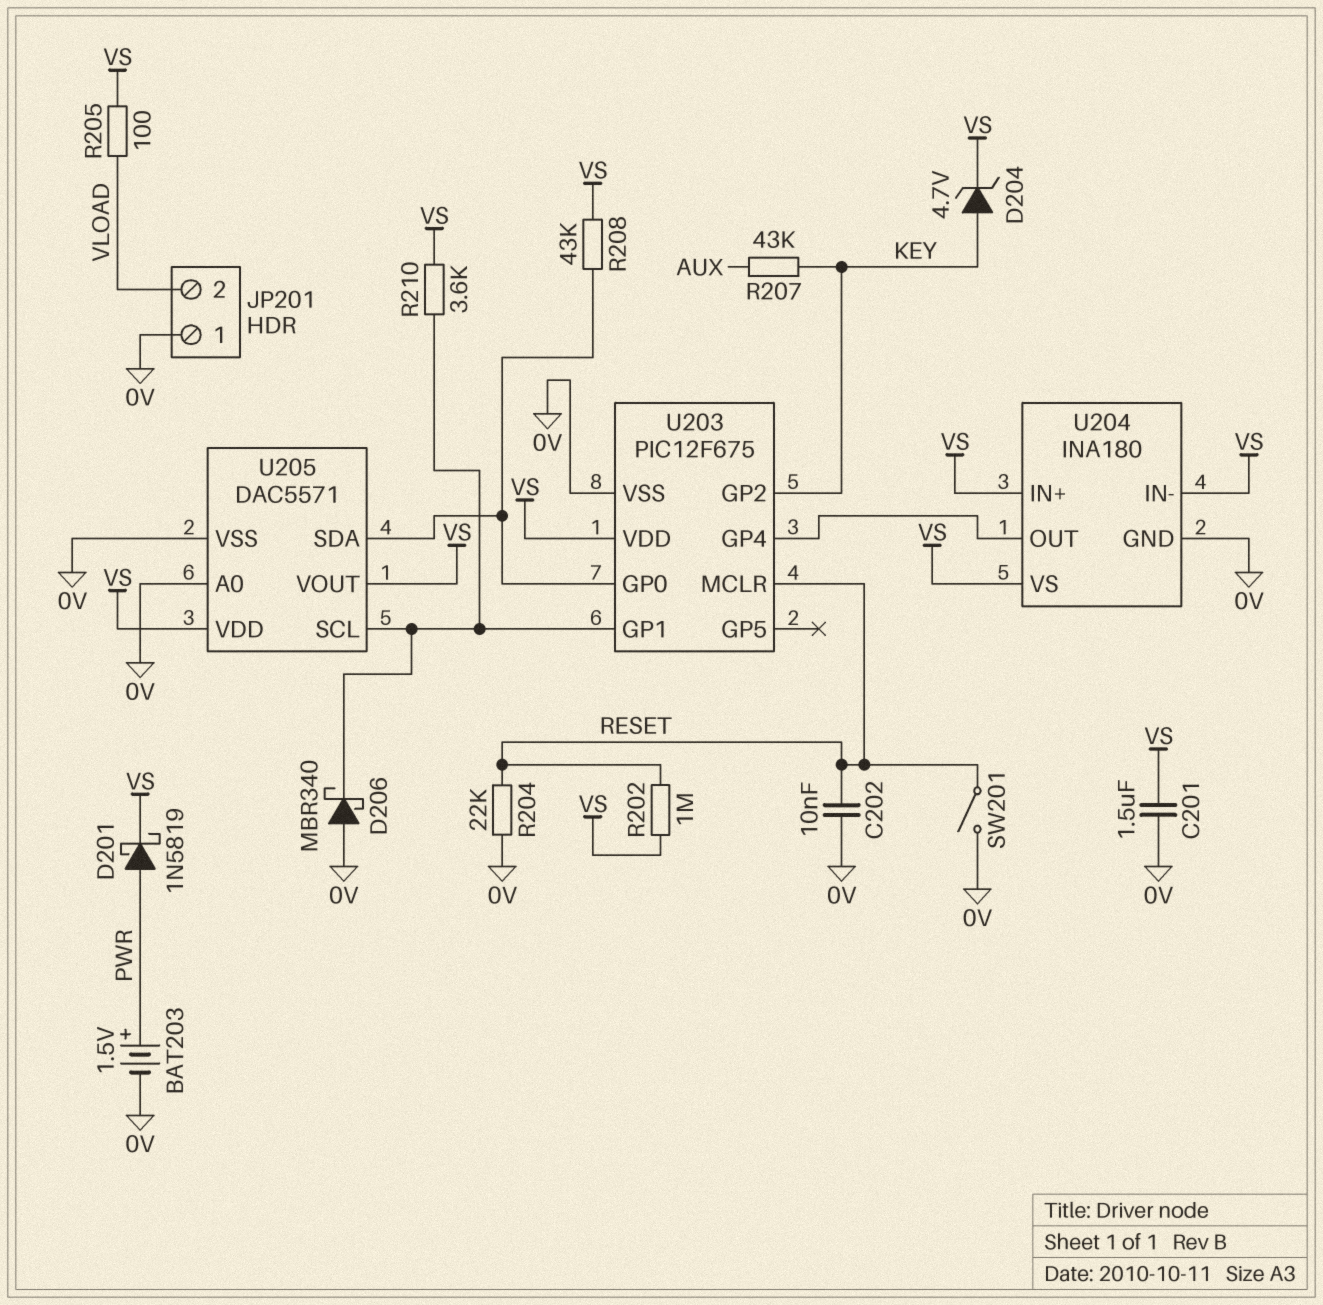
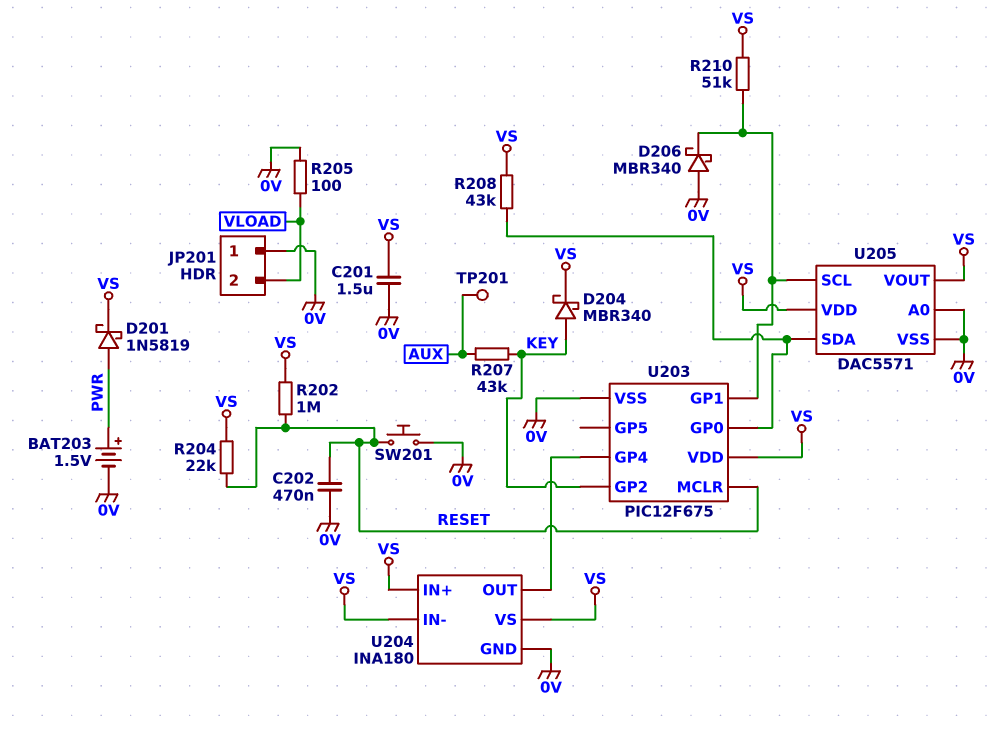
C202: 10nF (0V, RESET) -> 470nF (0V, RESET)
D204: zener 4.7V (A KEY, K VS) -> schottky MBR340 (A KEY, K VS)
R204: 22k (0V, RESET) -> 22k (RESET, VS)
R205: 100 (VLOAD, VS) -> 100 (0V, VLOAD)
R210: 3.6k (U203/GP1, VS) -> 51k (U203/GP1, VS)
SW201: switch (0V, RESET) -> button (0V, RESET)
TP201: none -> test point (AUX)

